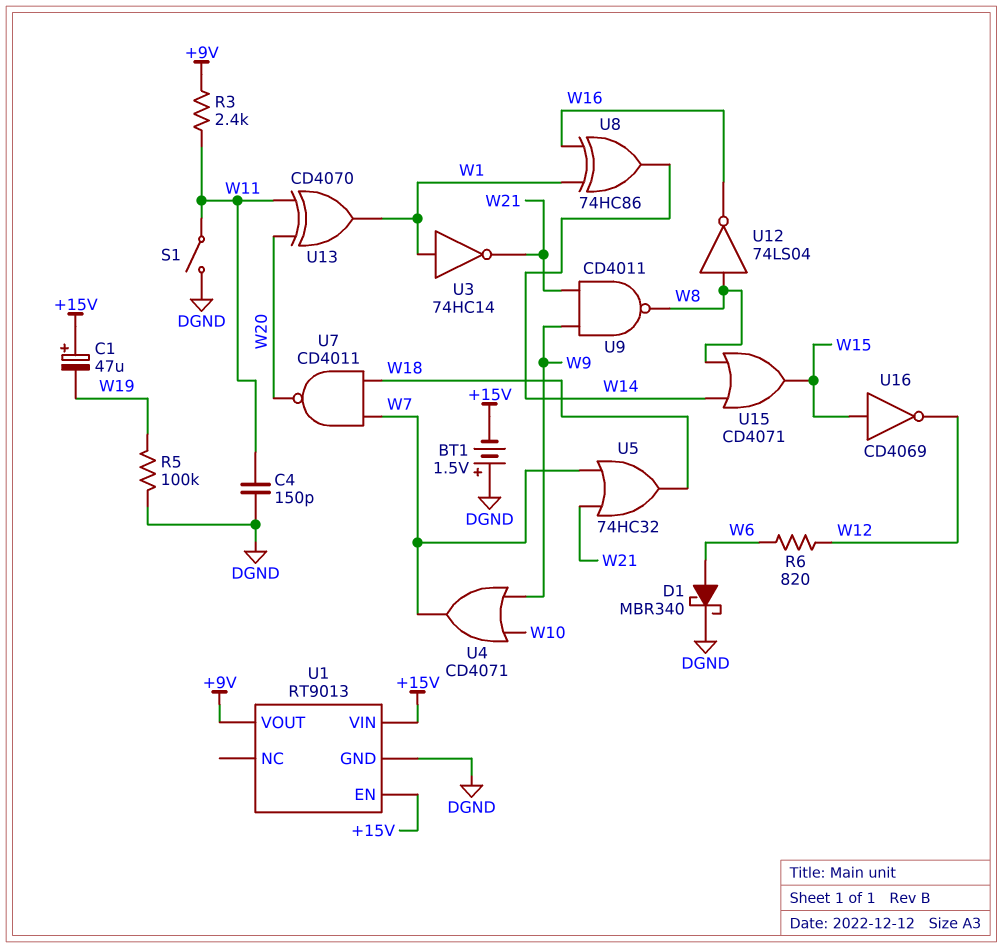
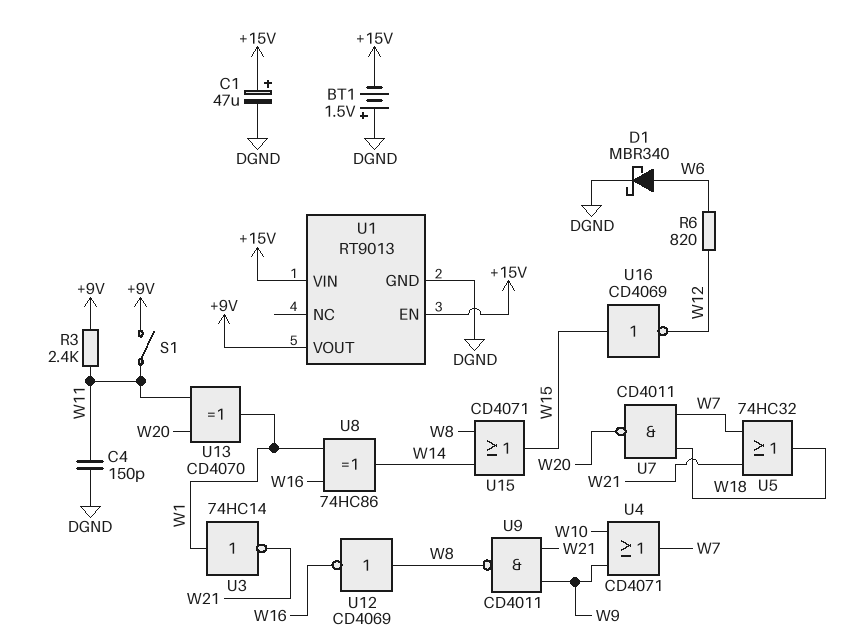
C1: 47uF (plus +15V, minus W19) -> 47uF (plus +15V, minus DGND)
R5: 100k (DGND, W19) -> none
S1: switch (DGND, W11) -> switch (+9V, W11)
U12: NOT 74LS04 (in W8, out W16) -> NOT CD4069 (in W8, out W16)

